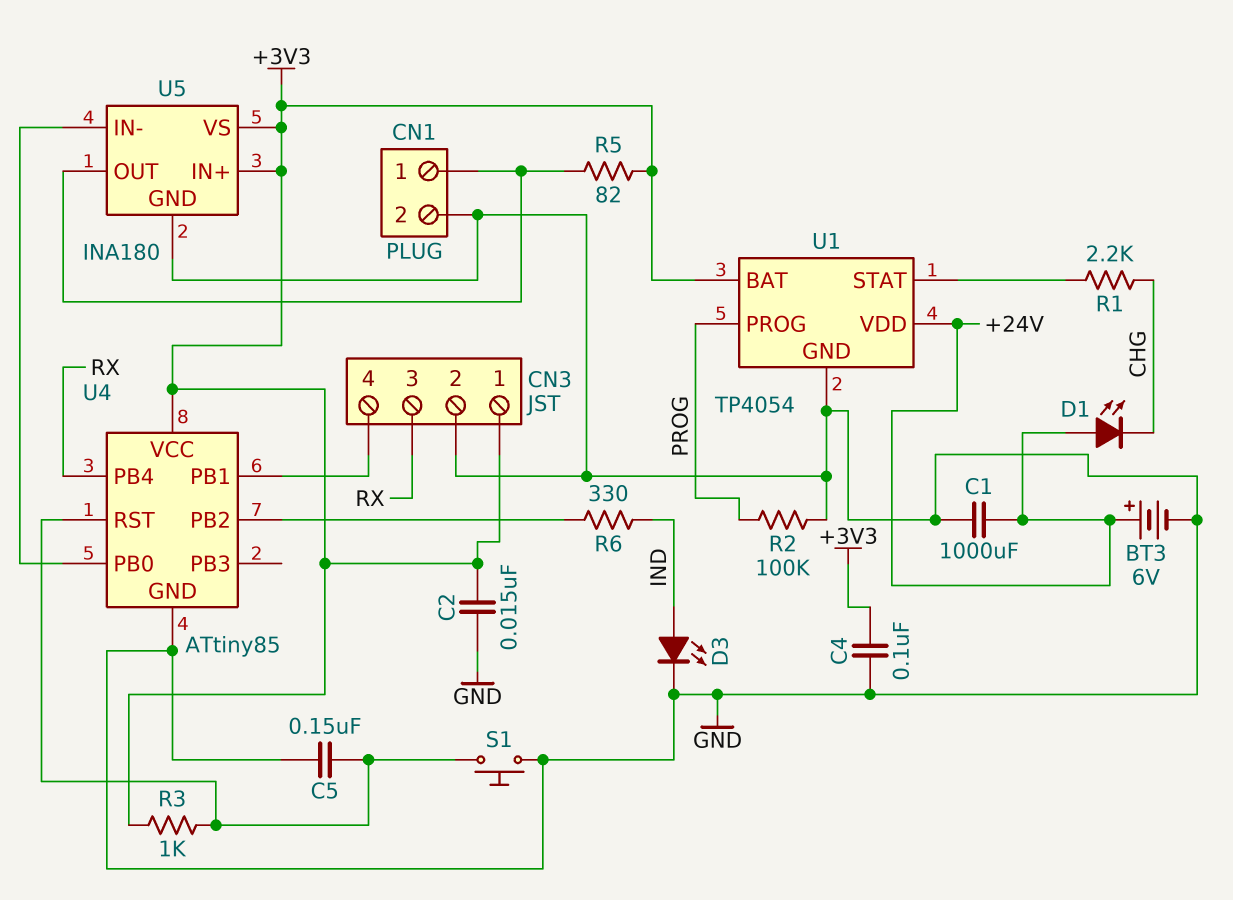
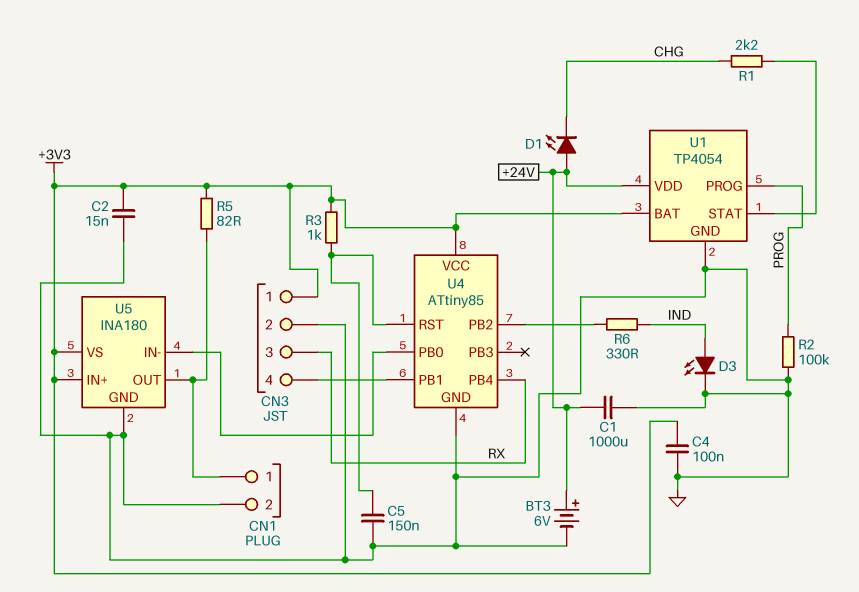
S1: button (GND, U4/RST) -> none

